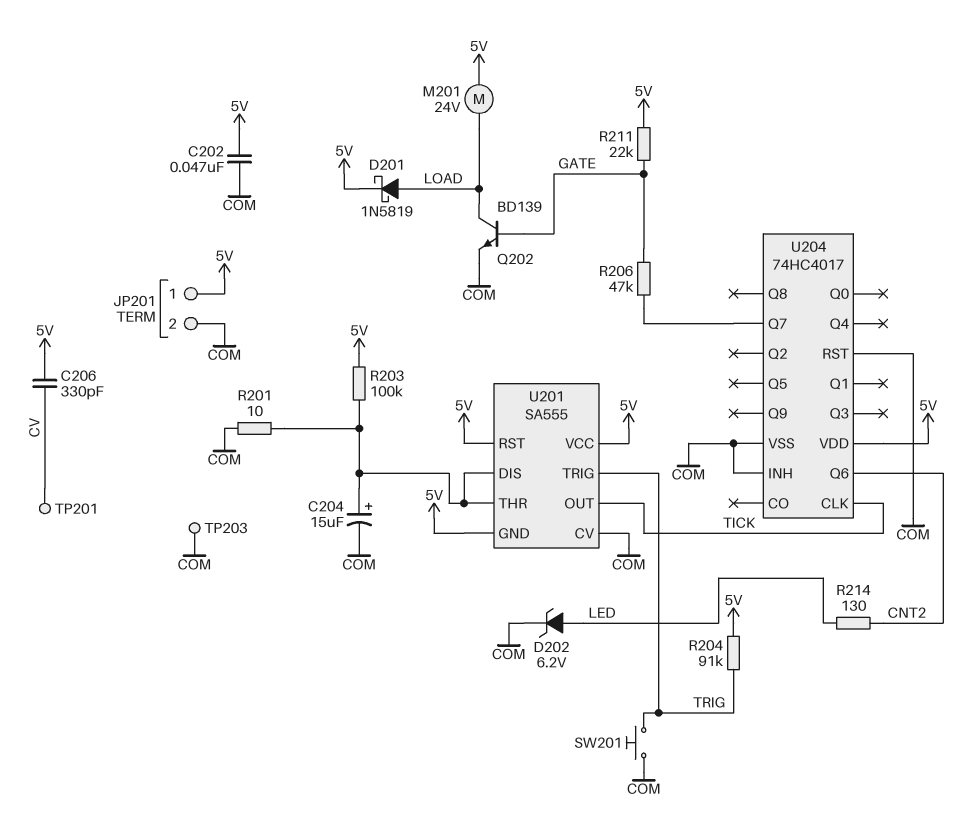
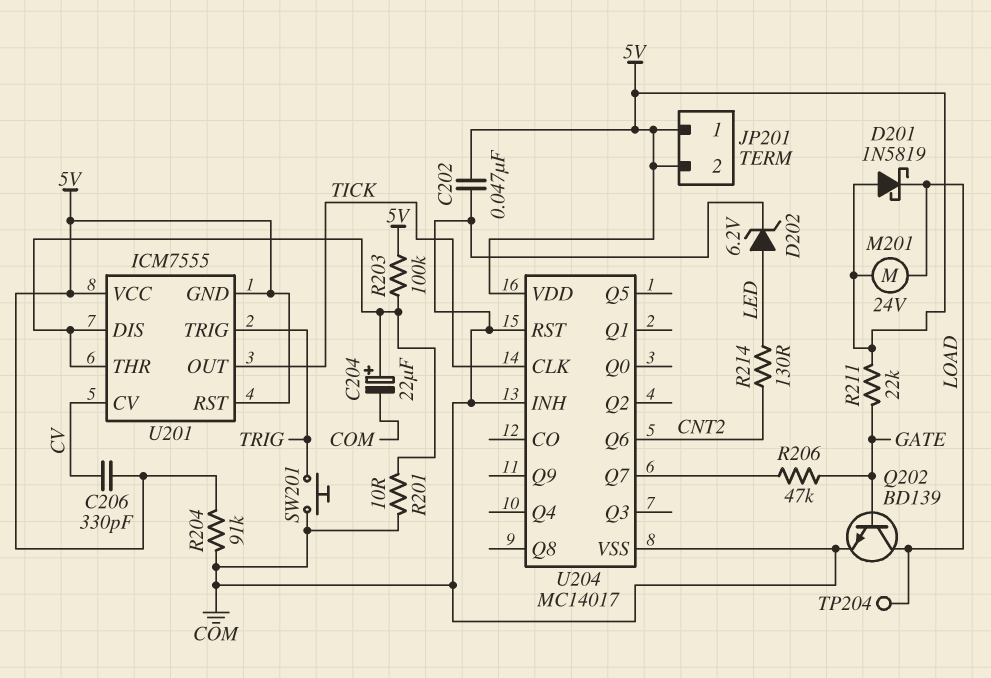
C204: 15uF (plus U201/DIS, minus COM) -> 22uF (plus U201/DIS, minus COM)
D201: schottky 1N5819 (A LOAD, K 5V) -> schottky 1N5819 (A 5V, K LOAD)
JP201 pin 2: COM -> 5V
R204: 91k (5V, TRIG) -> 91k (5V, COM)
TP201: test point (CV) -> none
TP203: test point (COM) -> none
TP204: none -> test point (LOAD)
U201: SA555 -> ICM7555
U201 pin CV: COM -> CV
U204: 74HC4017 -> MC14017

